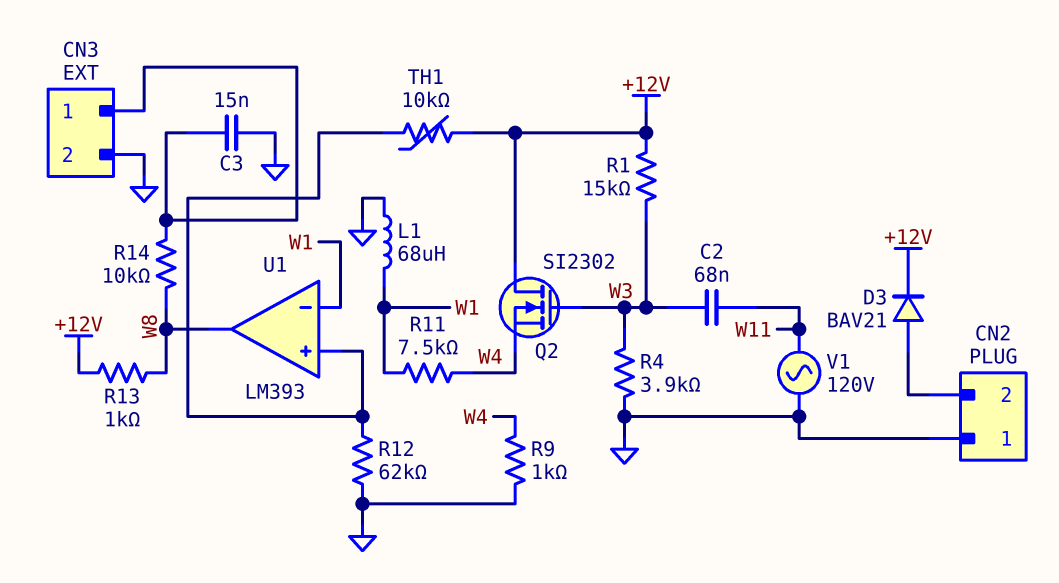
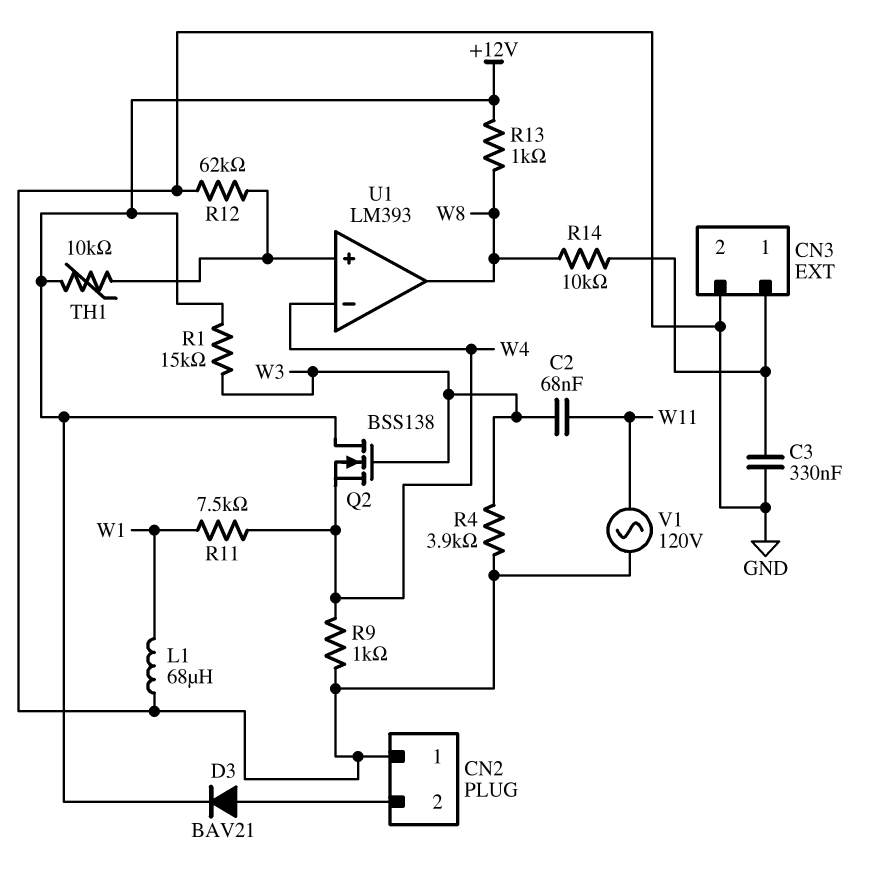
C3: 15nF (CN3/1, GND) -> 330nF (CN3/1, GND)
Q2: NMOS SI2302 (G W3, D +12V, S W4) -> NMOS BSS138 (G W3, D +12V, S W4)
U1 pin in-: W1 -> W4

